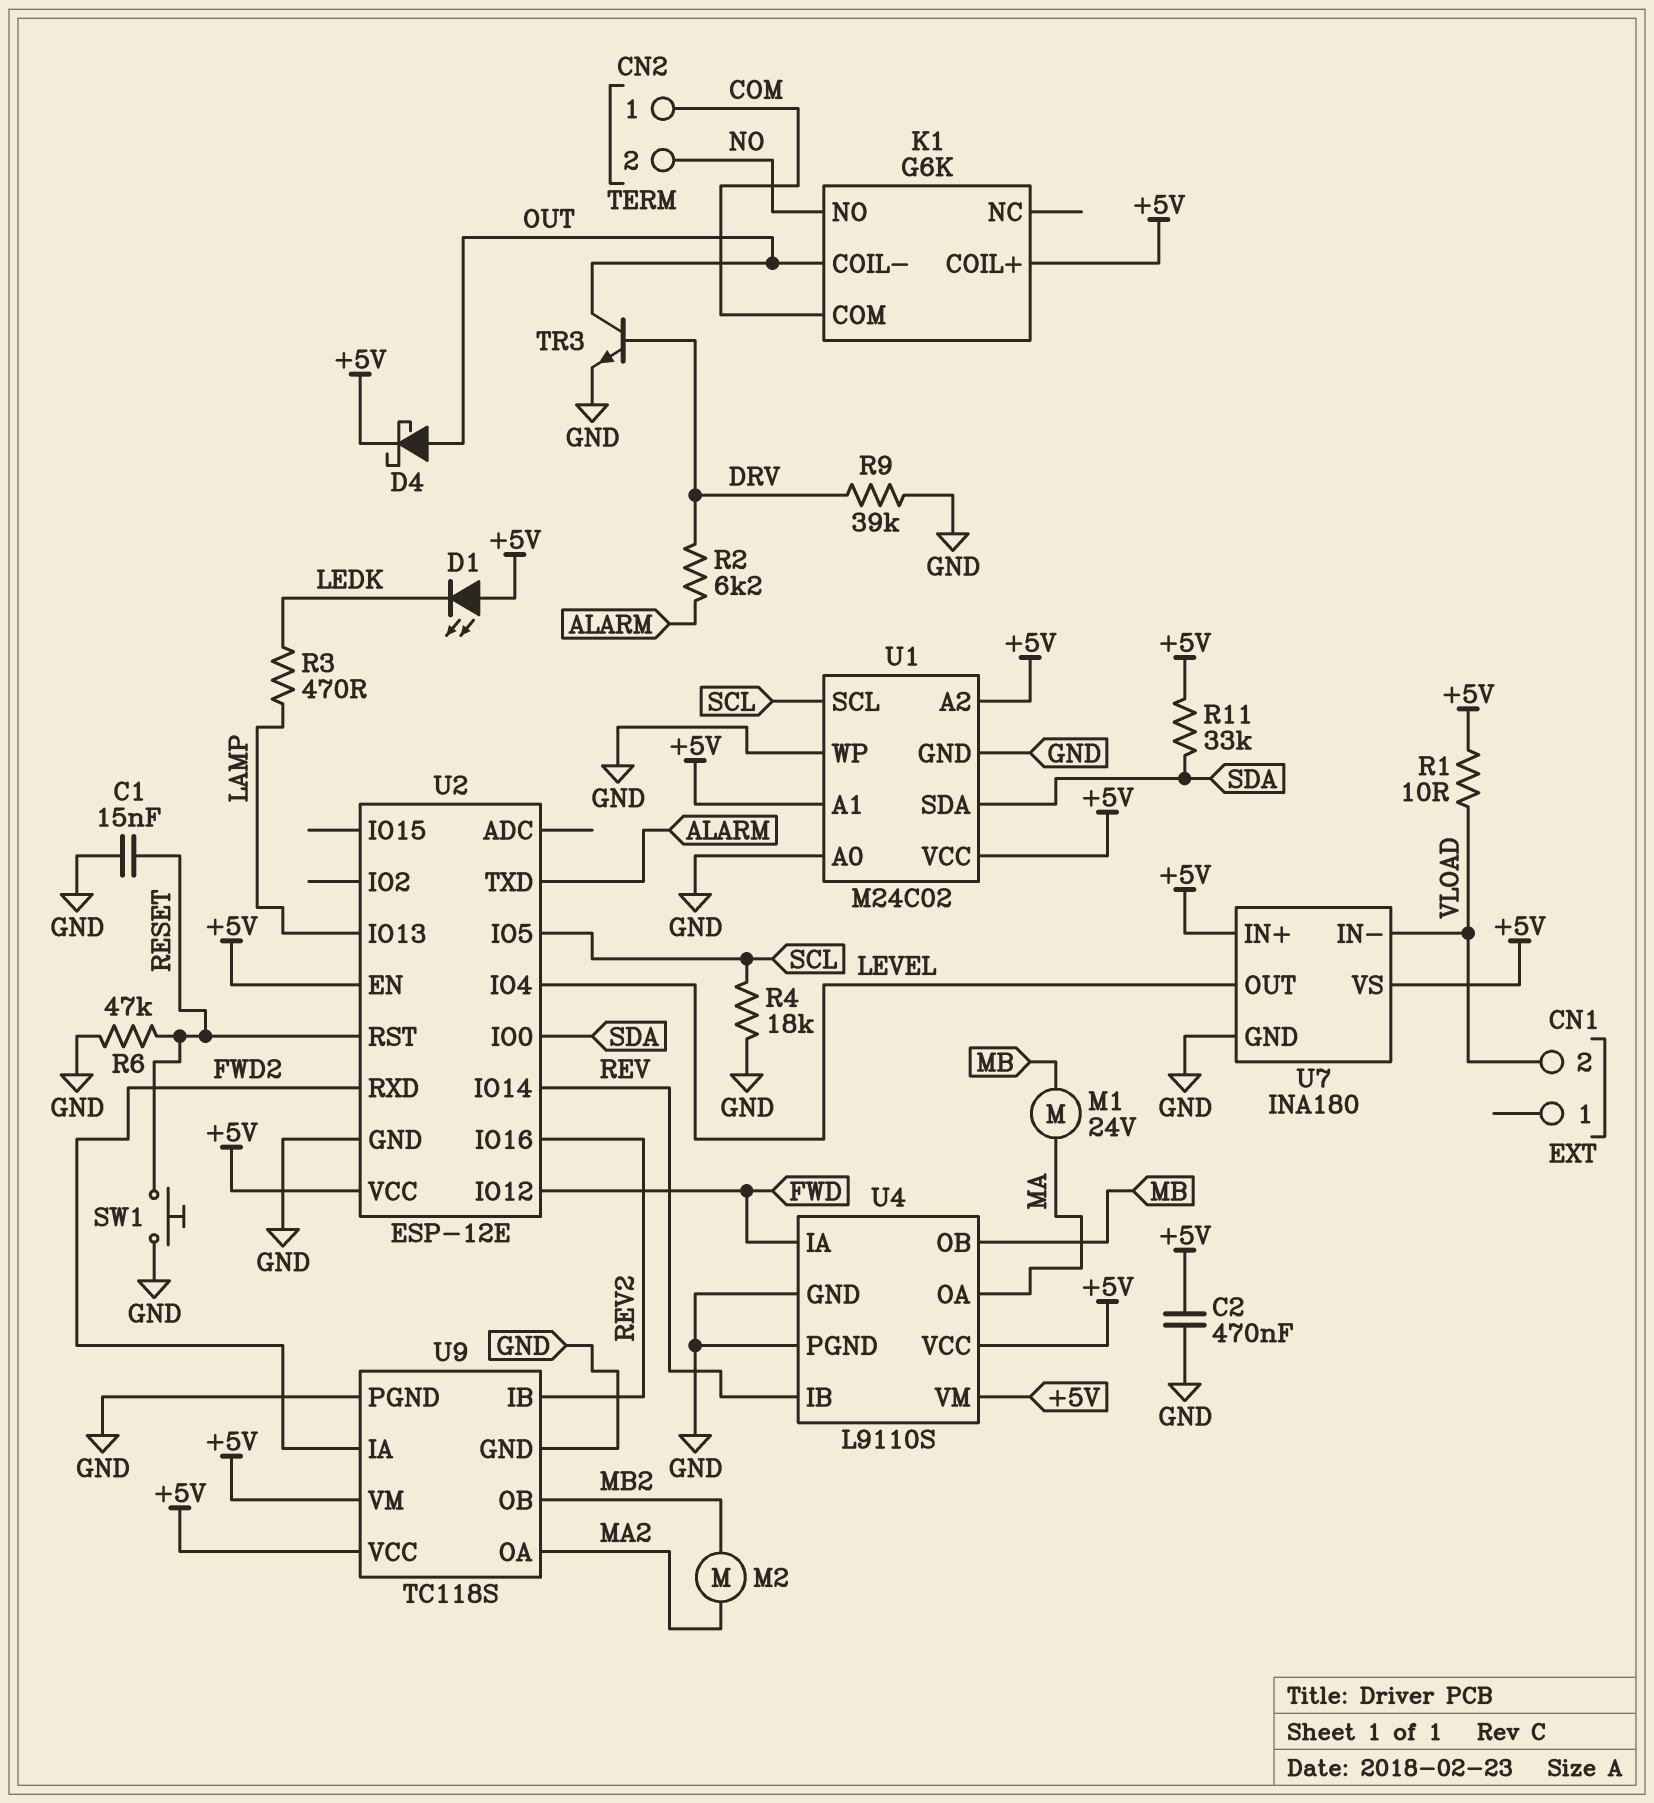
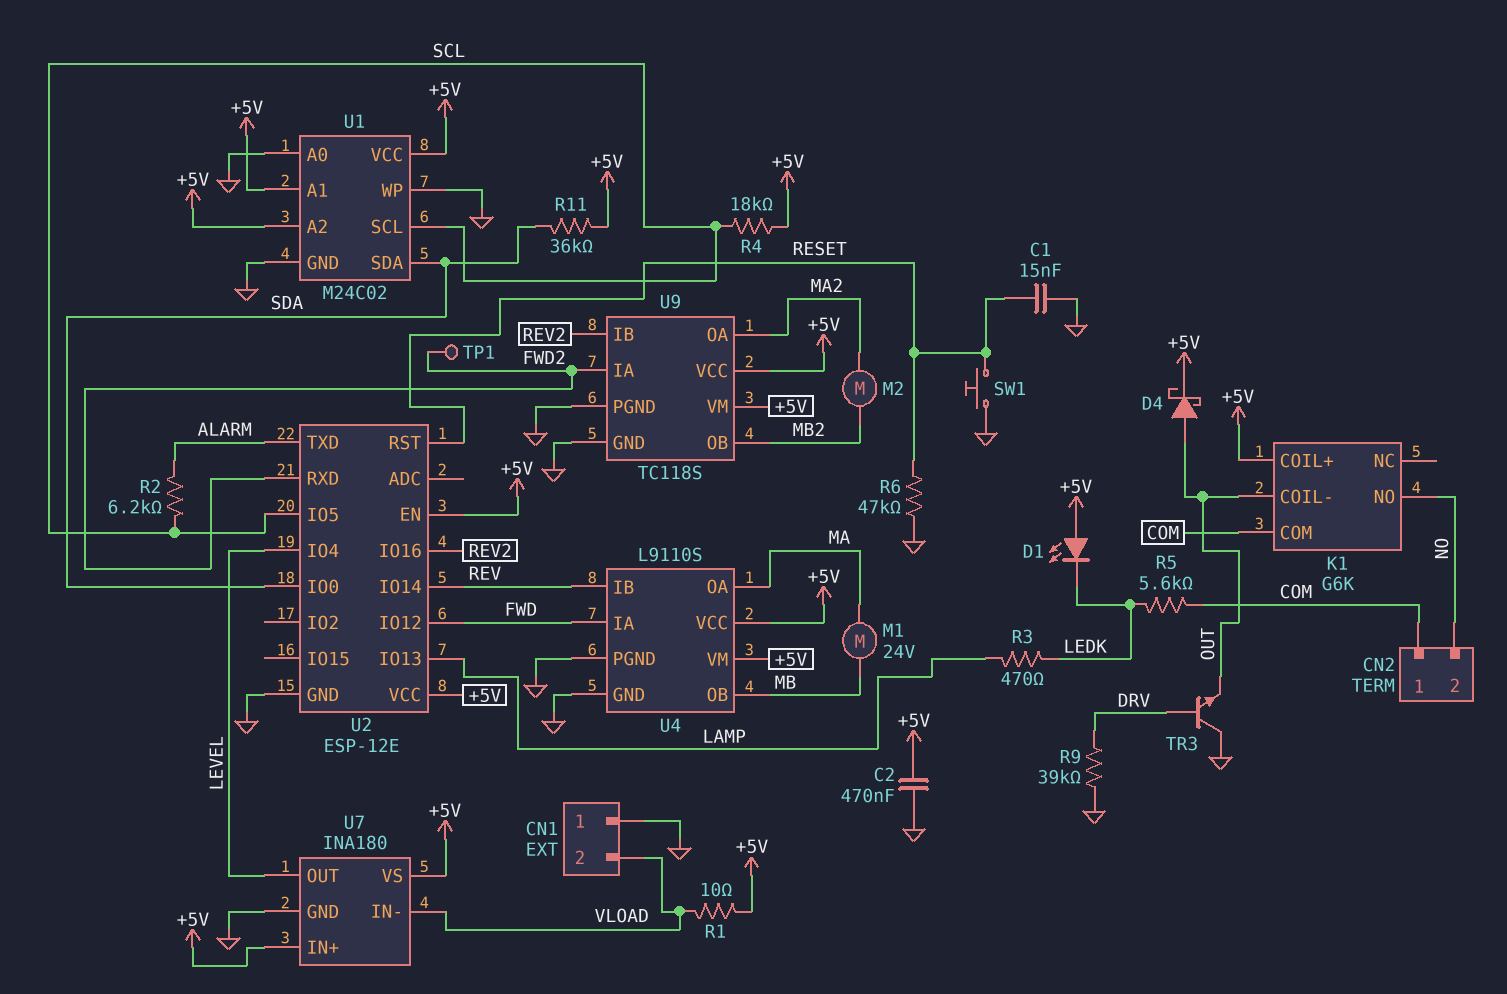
CN1 pin 1: none -> GND
R2: 6.2k (ALARM, DRV) -> 6.2k (ALARM, SCL)
R4: 18k (GND, SCL) -> 18k (+5V, SCL)
R5: none -> 5.6k (COM, LEDK)
R11: 33k (+5V, SDA) -> 36k (+5V, SDA)
TP1: none -> test point (FWD2)
TR3: NPN (B DRV, C OUT, E GND) -> NPN (B DRV, C GND, E OUT)

